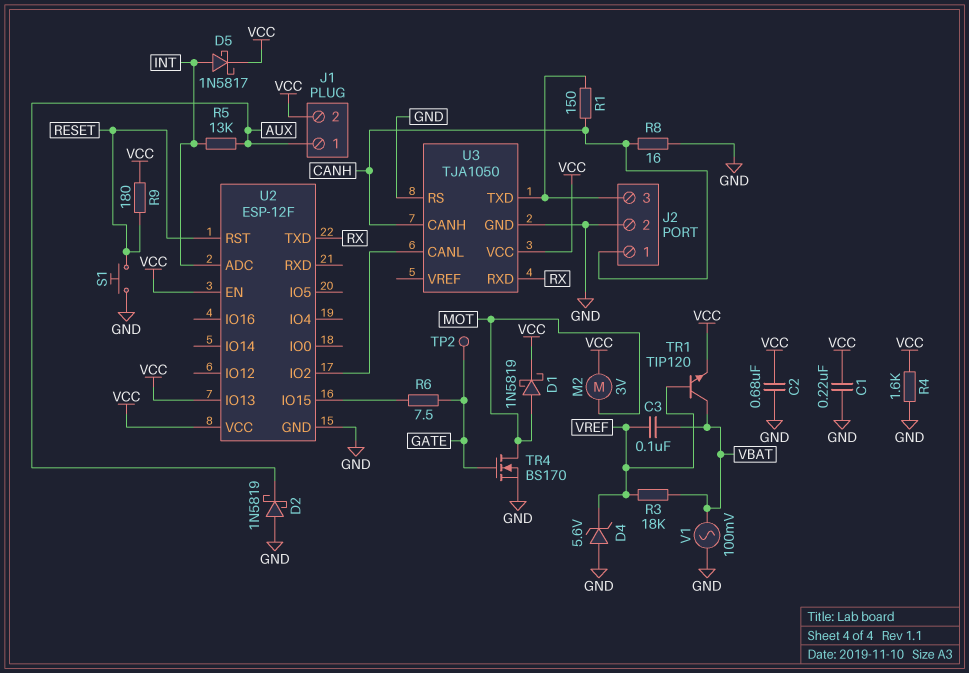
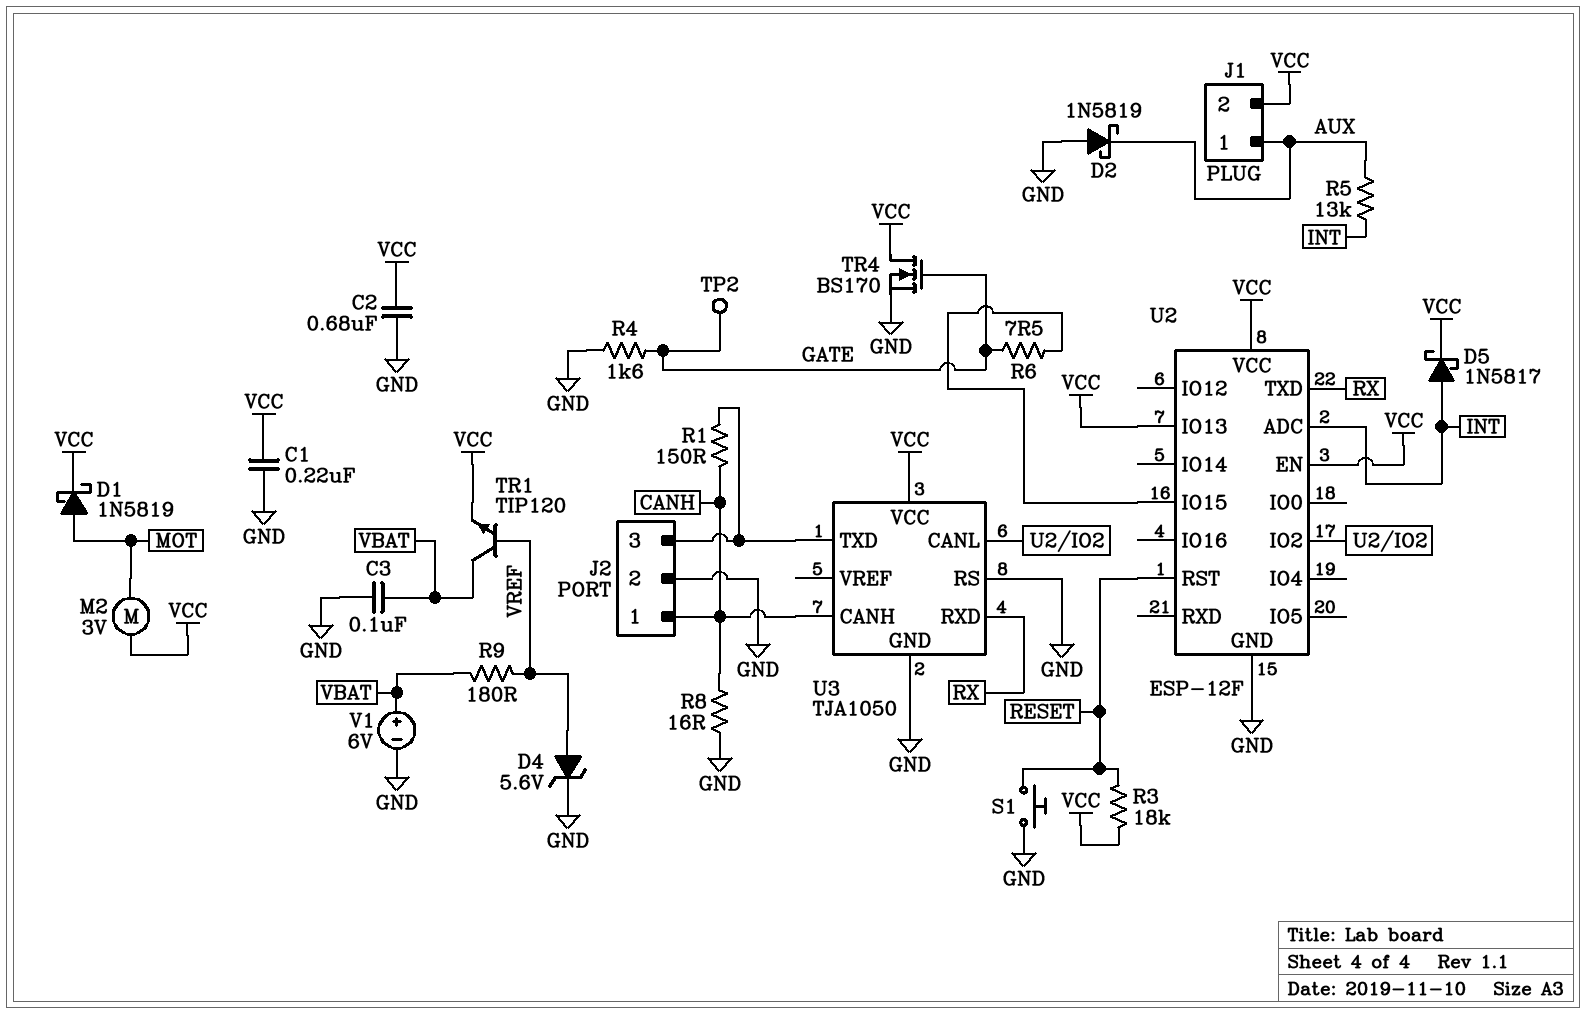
C3: 100nF (VBAT, VREF) -> 100nF (GND, VBAT)
D4: zener 5.6V (A GND, K VREF) -> zener 5.6V (A VREF, K GND)
R3: 18k (VBAT, VREF) -> 18k (RESET, VCC)
R4: 1.6k (GND, VCC) -> 1.6k (GATE, GND)
R9: 180 (RESET, VCC) -> 180 (VBAT, VREF)
TR4: NMOS BS170 (G GATE, D MOT, S GND) -> NMOS BS170 (G GATE, D VCC, S GND)
V1: AC 100mV (GND, VBAT) -> 6V (plus VBAT, minus GND)

